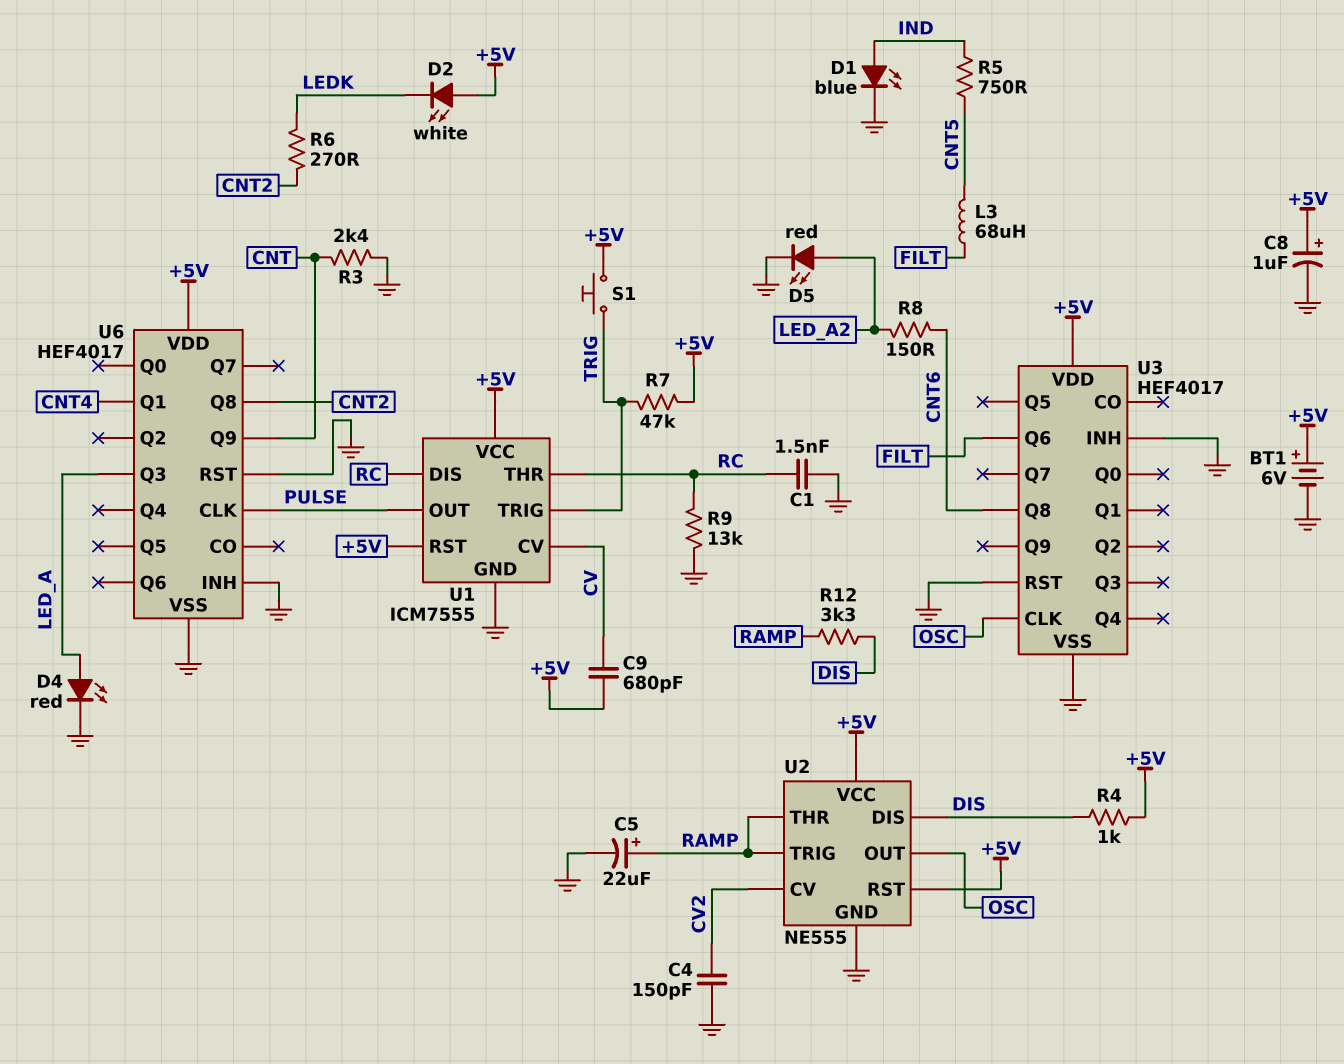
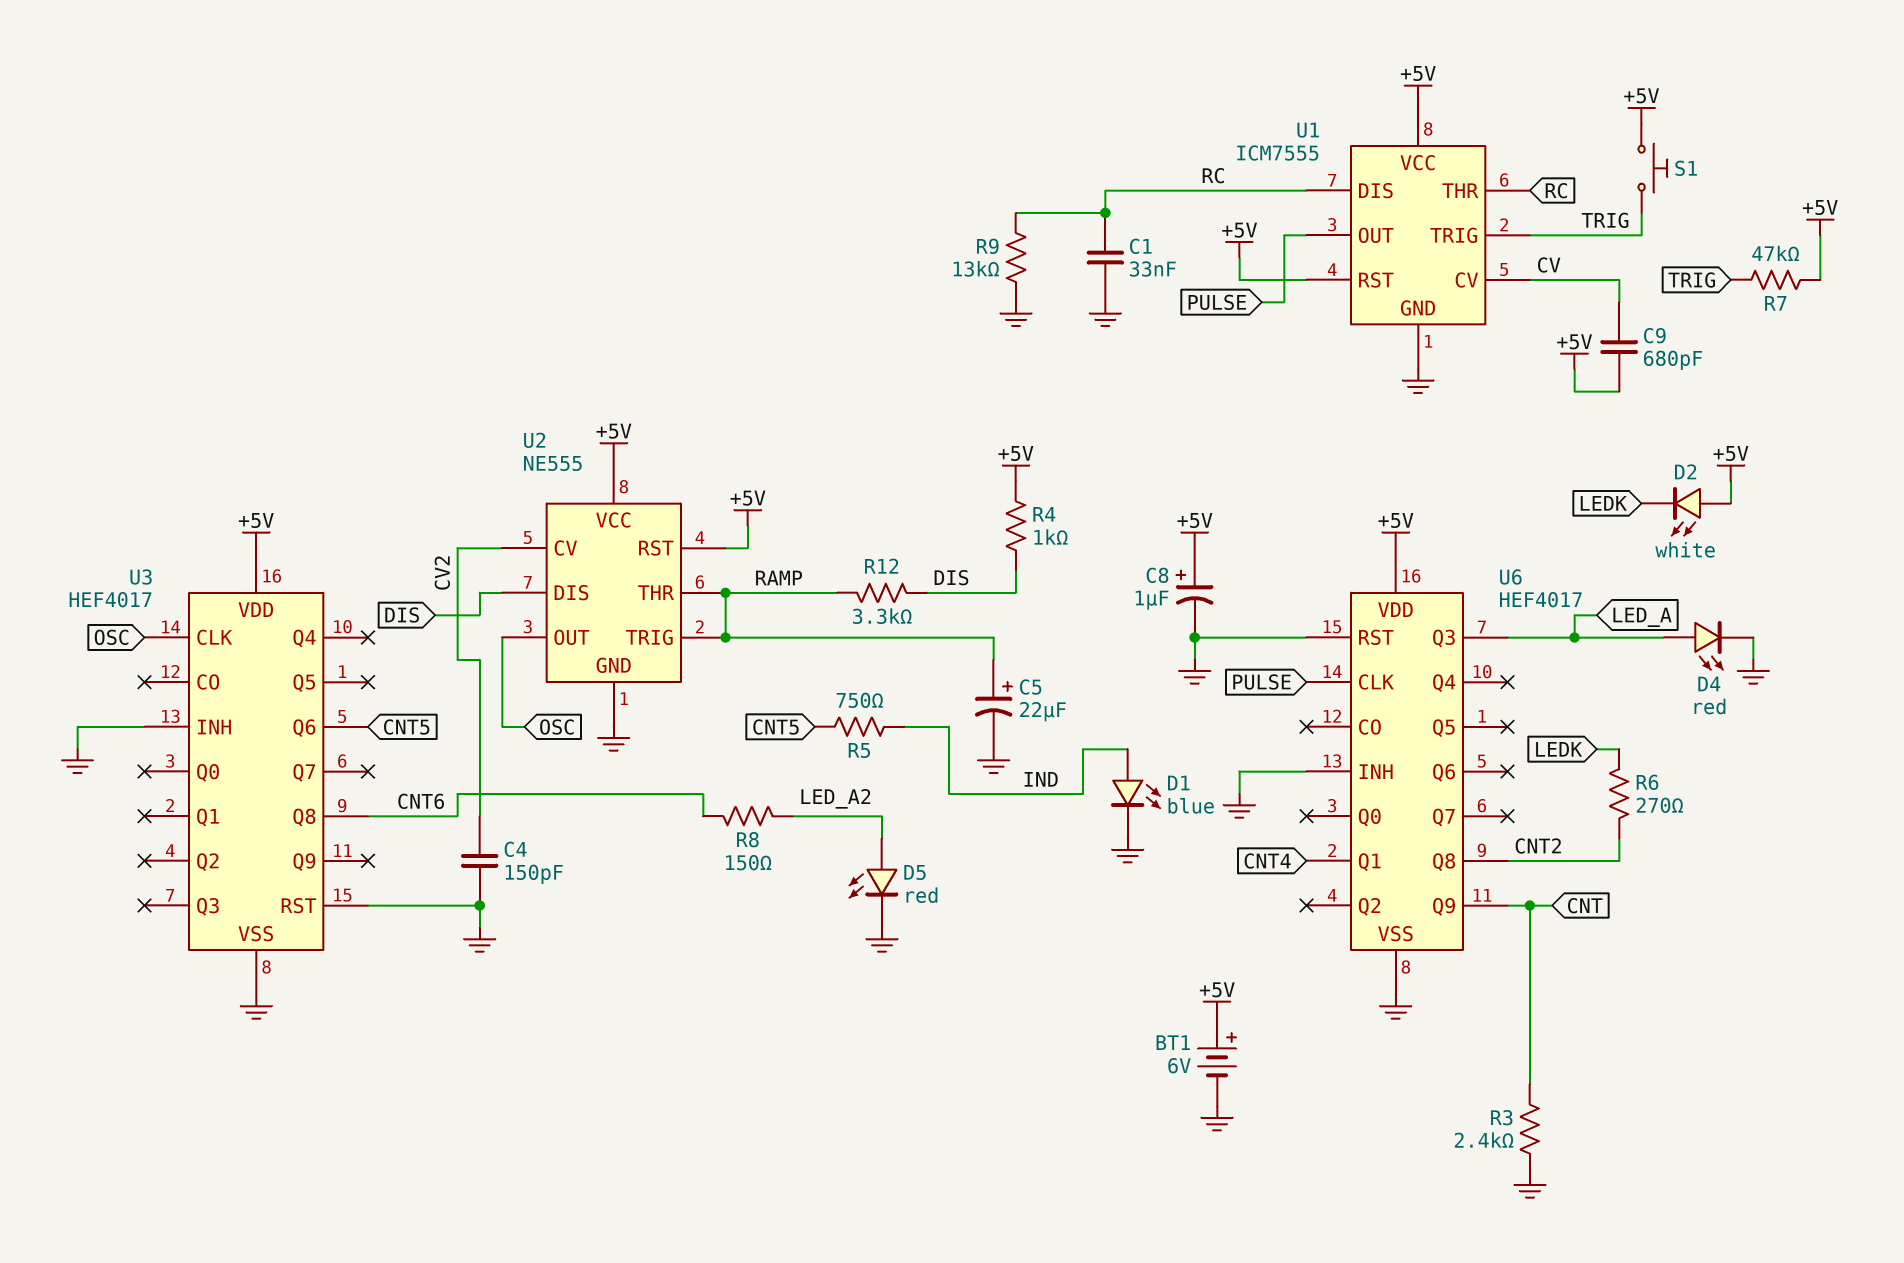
C1: 1.5nF (GND, RC) -> 33nF (GND, RC)
L3: 68uH (CNT5, FILT) -> none
U3 pin Q6: FILT -> CNT5

